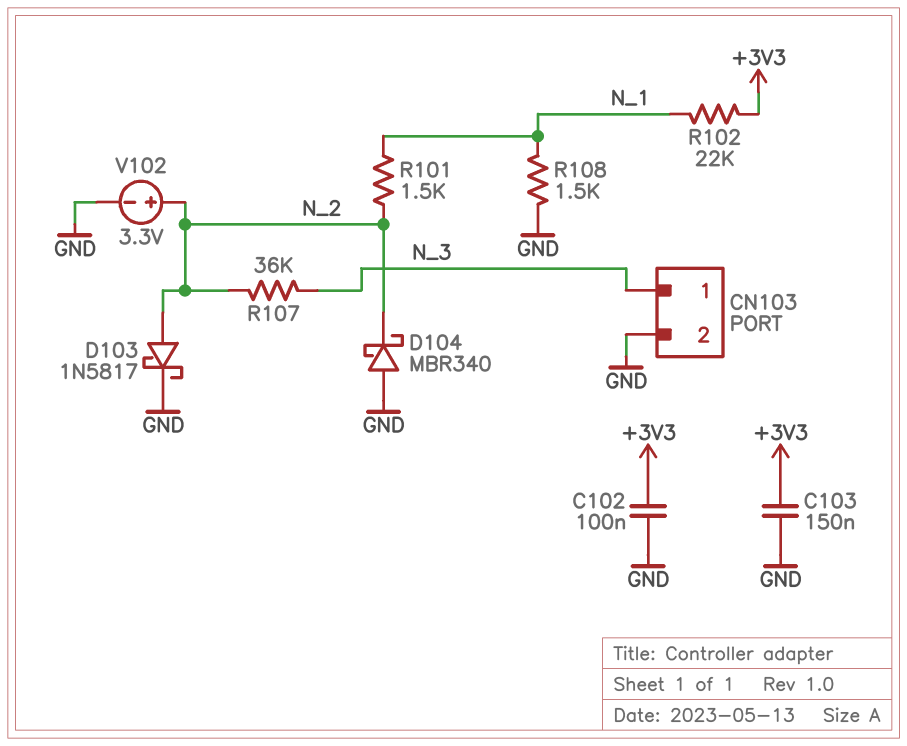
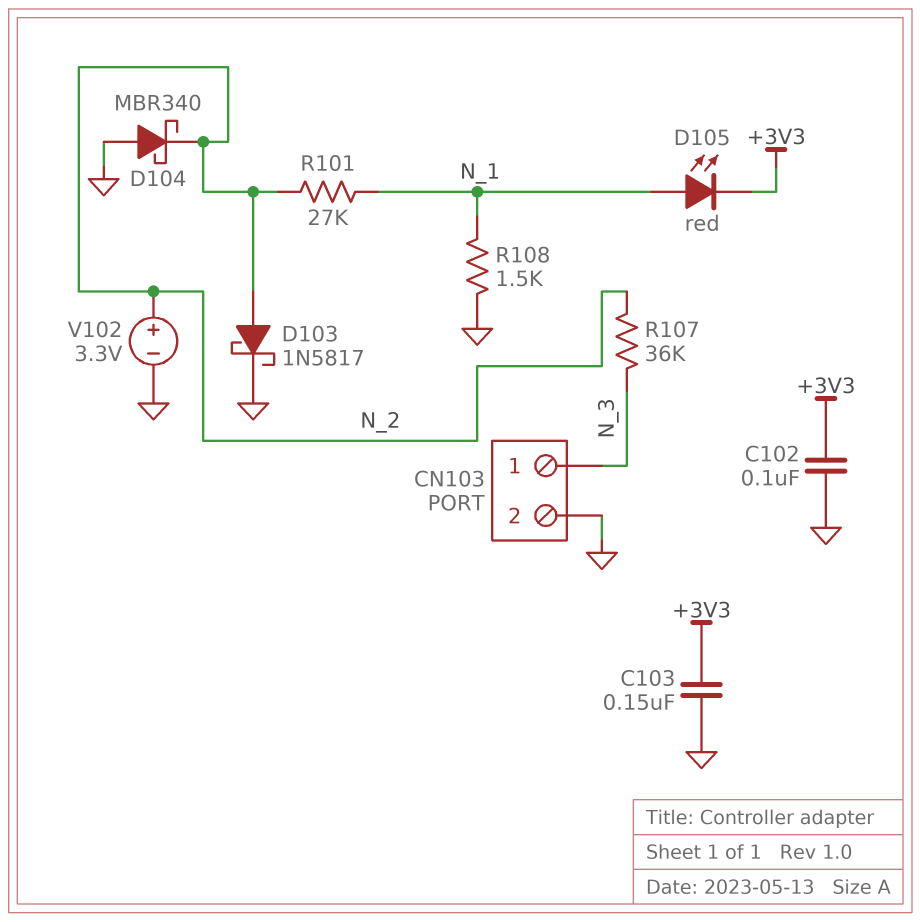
D105: none -> LED red (A N_1, K +3V3)
R101: 1.5k (N_1, N_2) -> 27k (N_1, N_2)
R102: 22k (+3V3, N_1) -> none

